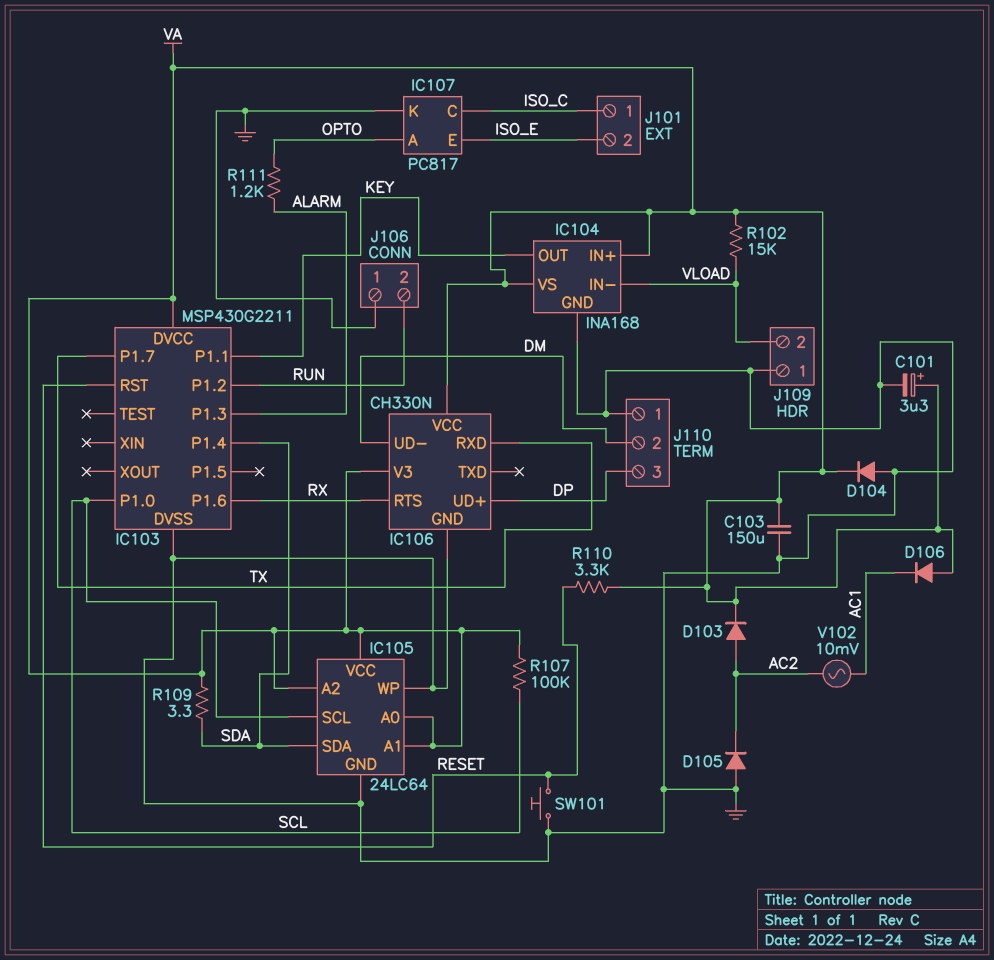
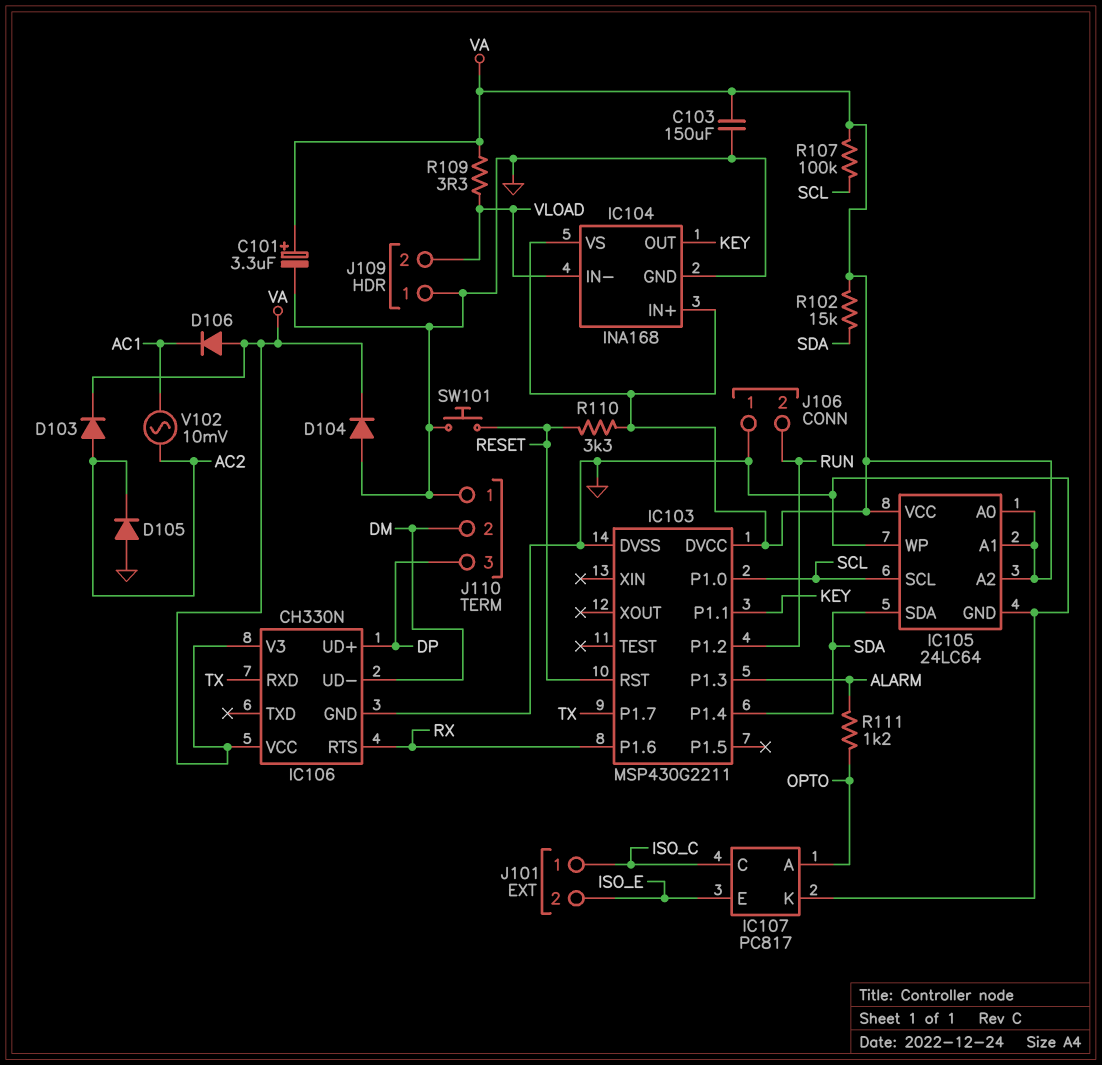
R102: 15k (VA, VLOAD) -> 15k (SDA, VA)
R109: 3.3 (SDA, VA) -> 3.3 (VA, VLOAD)

